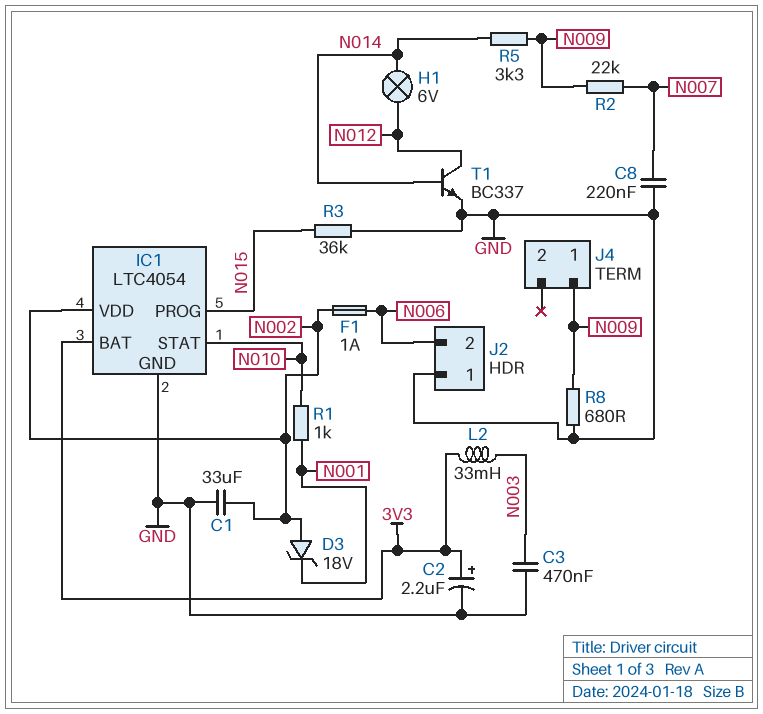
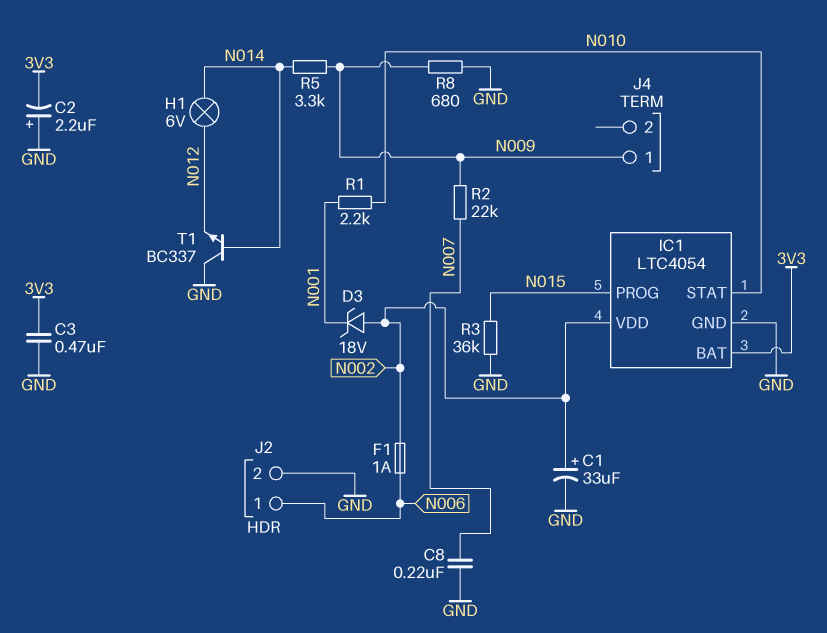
C1: 33uF (GND, N002) -> 33uF (plus N002, minus GND)
C2: 2.2uF (plus 3V3, minus GND) -> 2.2uF (plus GND, minus 3V3)
C3: 470nF (GND, N003) -> 470nF (3V3, GND)
J2 pin 1: GND -> N006
J2 pin 2: N006 -> GND
L2: 33mH (3V3, N003) -> none
R1: 1k (N001, N010) -> 2.2k (N001, N010)
T1: NPN BC337 (B N014, C N012, E GND) -> NPN BC337 (B N014, C GND, E N012)

